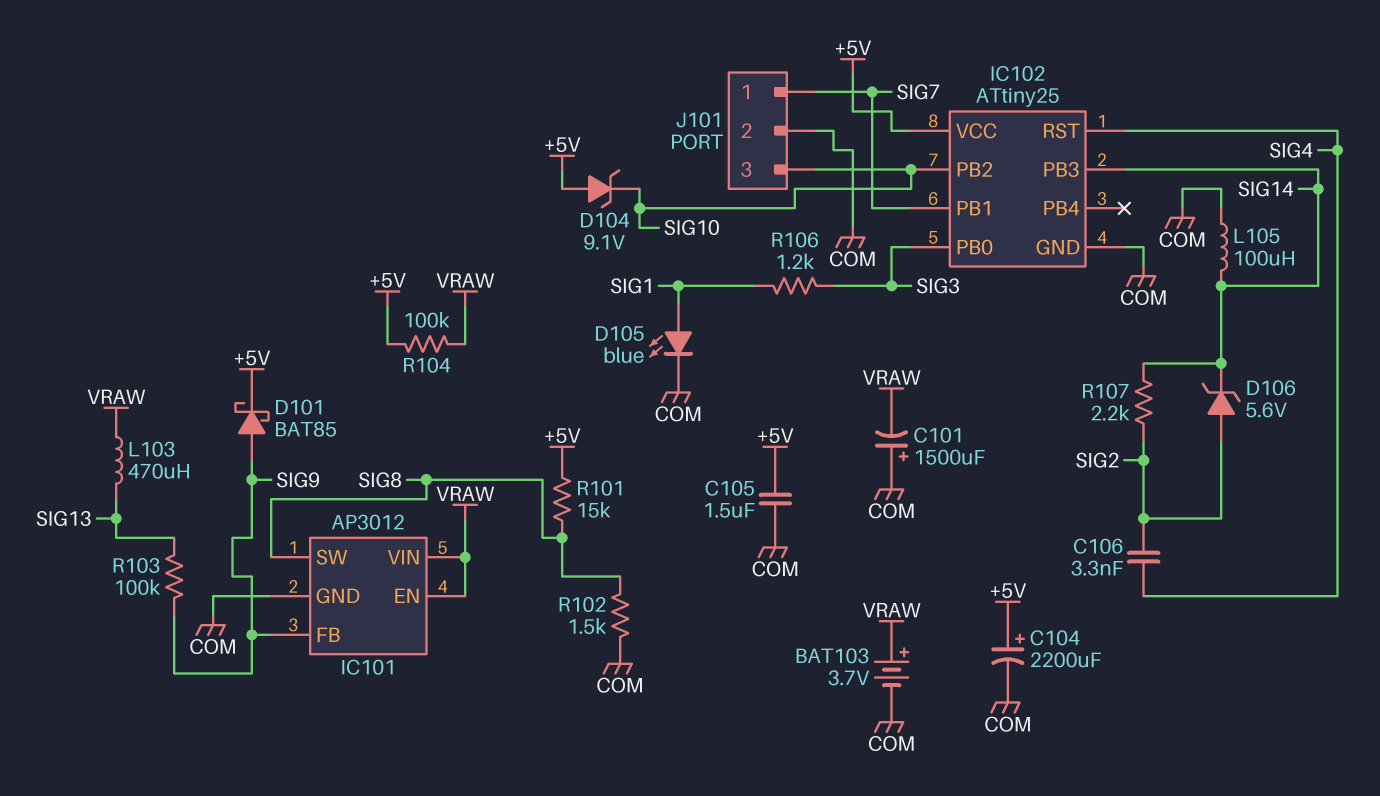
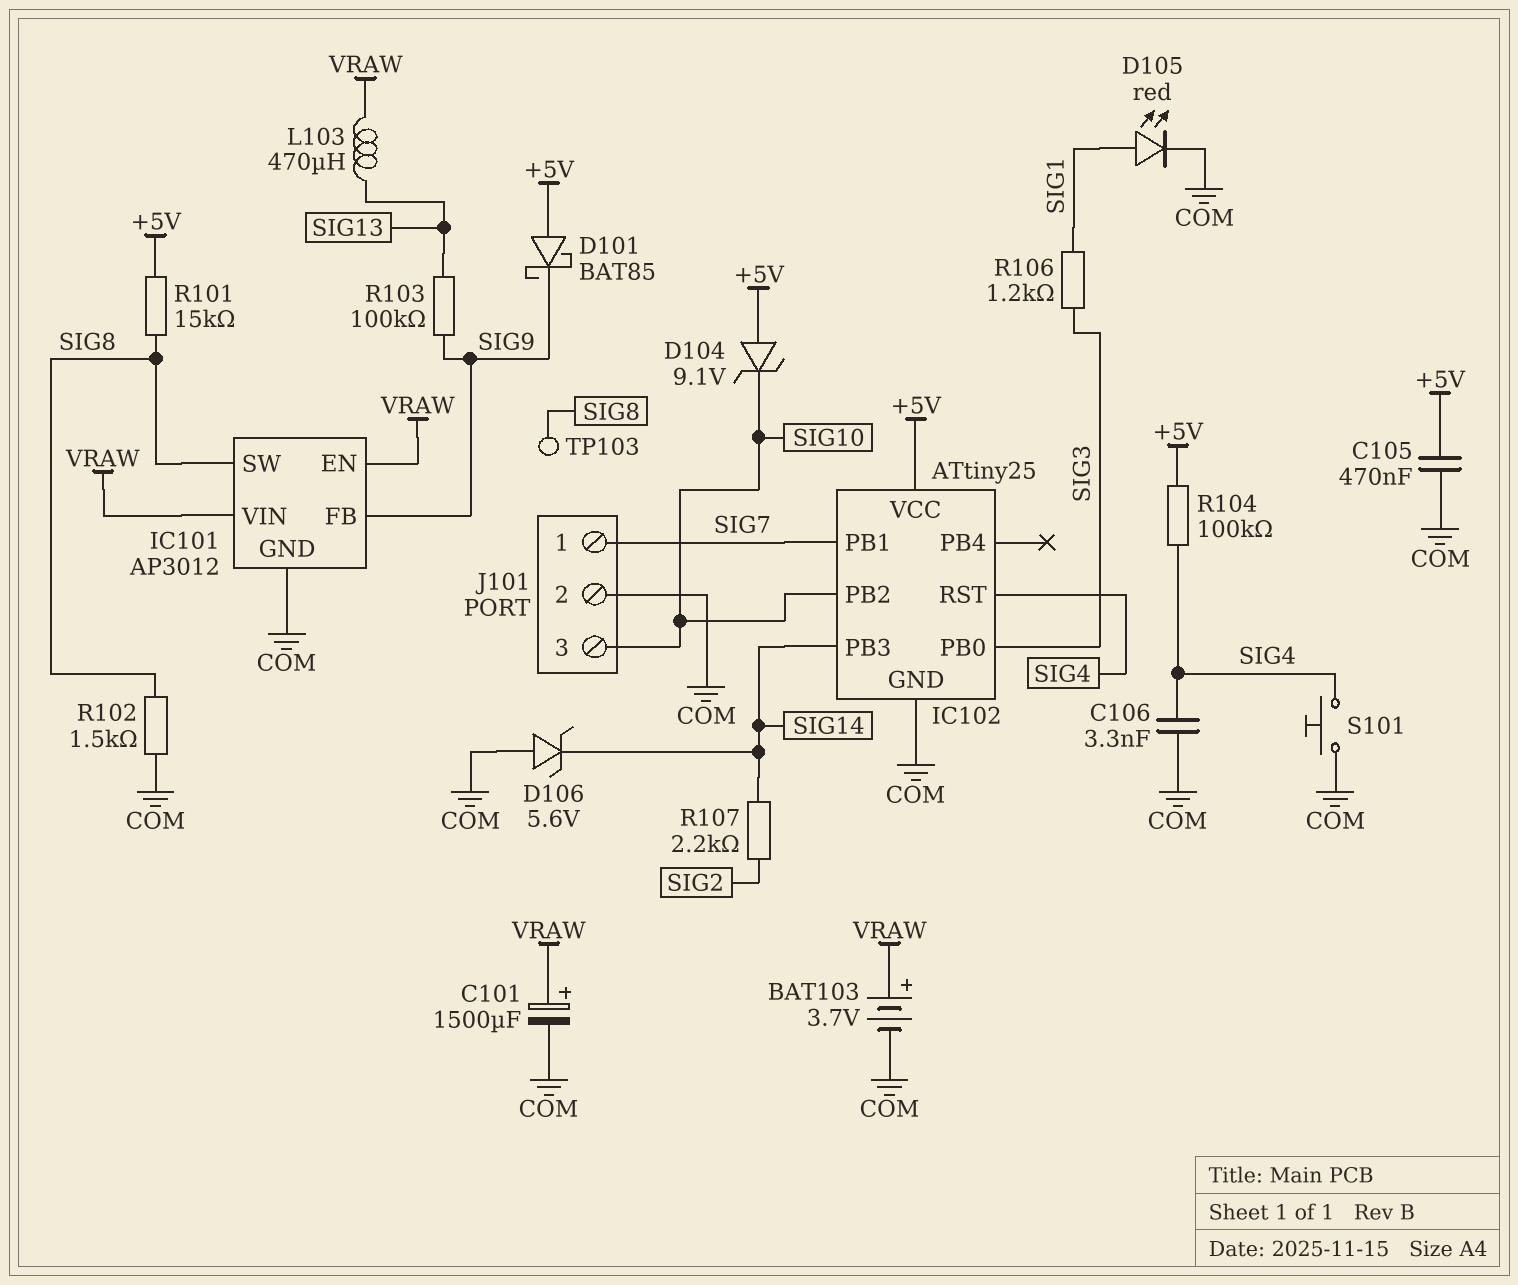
C101: 1500uF (plus COM, minus VRAW) -> 1500uF (plus VRAW, minus COM)
C104: 2200uF (plus +5V, minus COM) -> none
C105: 1.5uF (+5V, COM) -> 470nF (+5V, COM)
C106: 3.3nF (SIG2, SIG4) -> 3.3nF (COM, SIG4)
D101: schottky BAT85 (A SIG9, K +5V) -> schottky BAT85 (A +5V, K SIG9)
D105: LED blue (A SIG1, K COM) -> LED red (A SIG1, K COM)
D106: zener 5.6V (A SIG2, K SIG14) -> zener 5.6V (A COM, K SIG14)
L105: 100uH (COM, SIG14) -> none
R104: 100k (+5V, VRAW) -> 100k (+5V, SIG4)
S101: none -> button (COM, SIG4)
TP103: none -> test point (SIG8)

